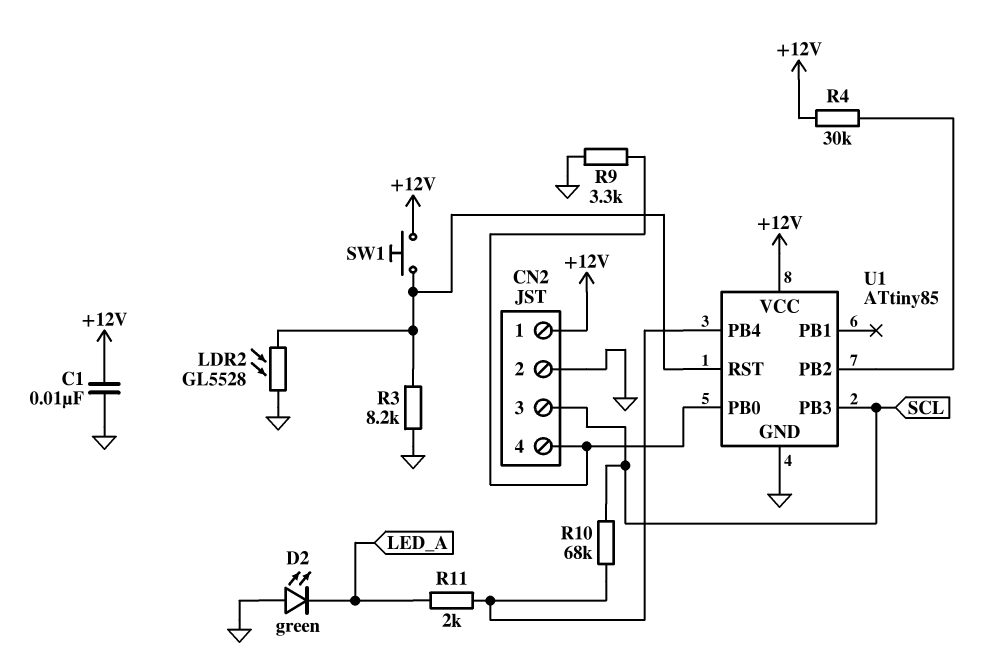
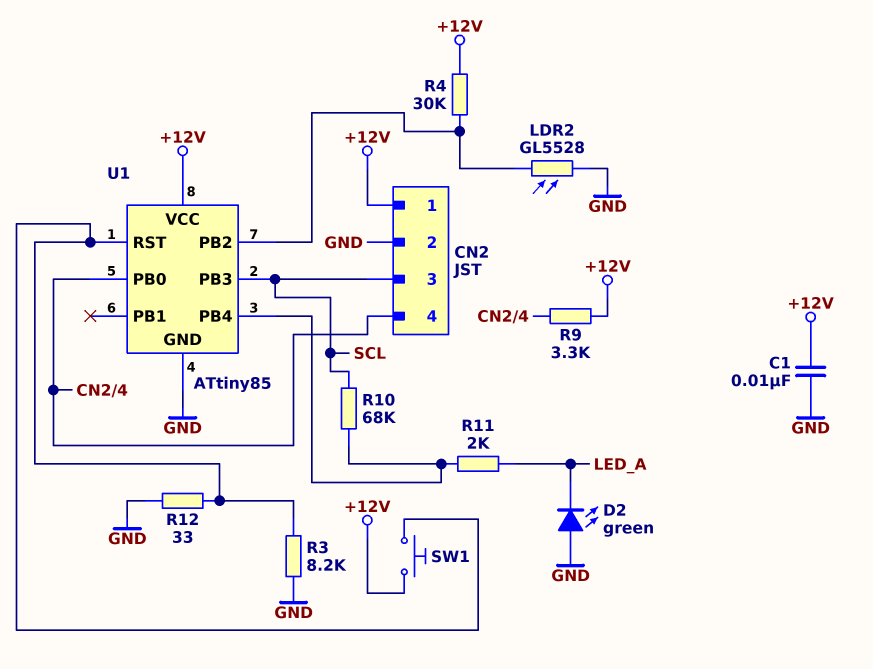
LDR2: GL5528 (GND, U1/RST) -> GL5528 (GND, U1/PB2)
R9: 3.3k (CN2/4, GND) -> 3.3k (+12V, CN2/4)
R12: none -> 33 (GND, U1/RST)

